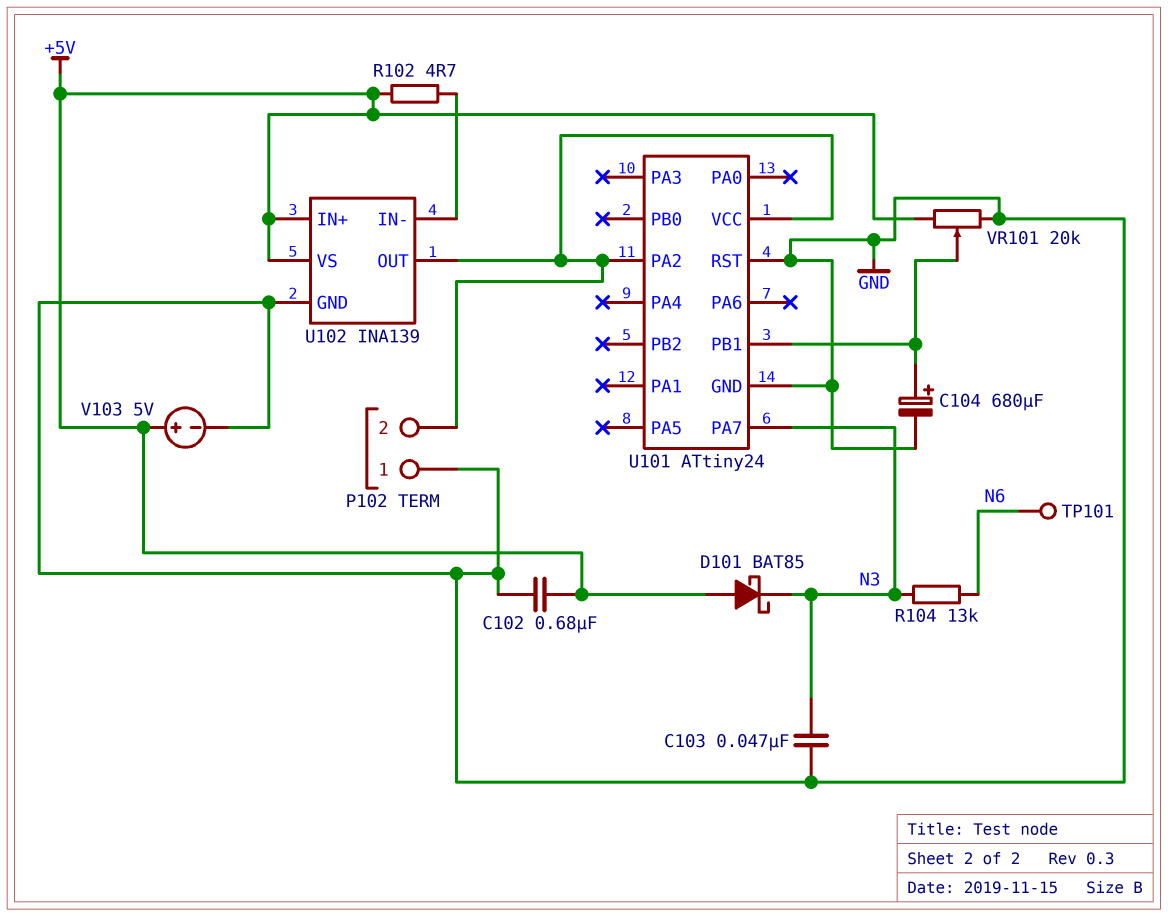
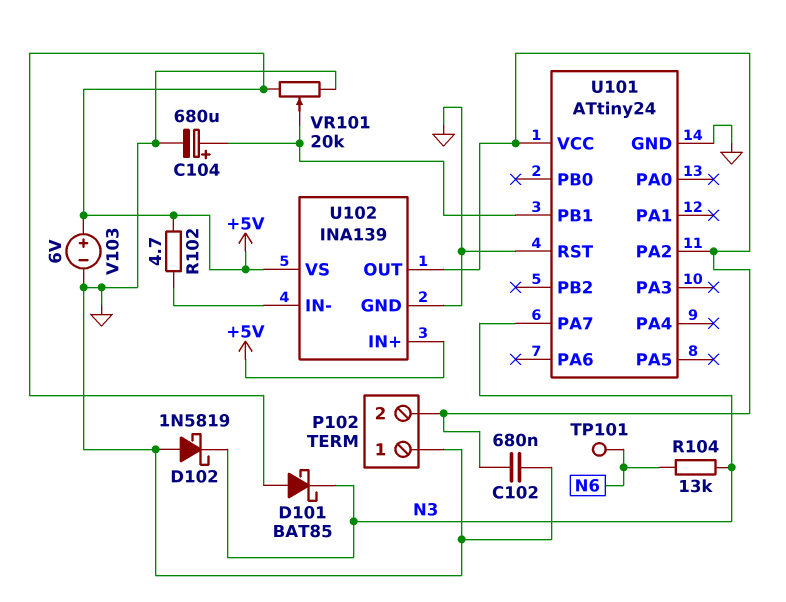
C102: 680nF (+5V, GND) -> 680nF (GND, P102/2)
C103: 47nF (GND, N3) -> none
D102: none -> schottky 1N5819 (A GND, K N3)
V103: 5V (plus +5V, minus GND) -> 6V (plus +5V, minus GND)

